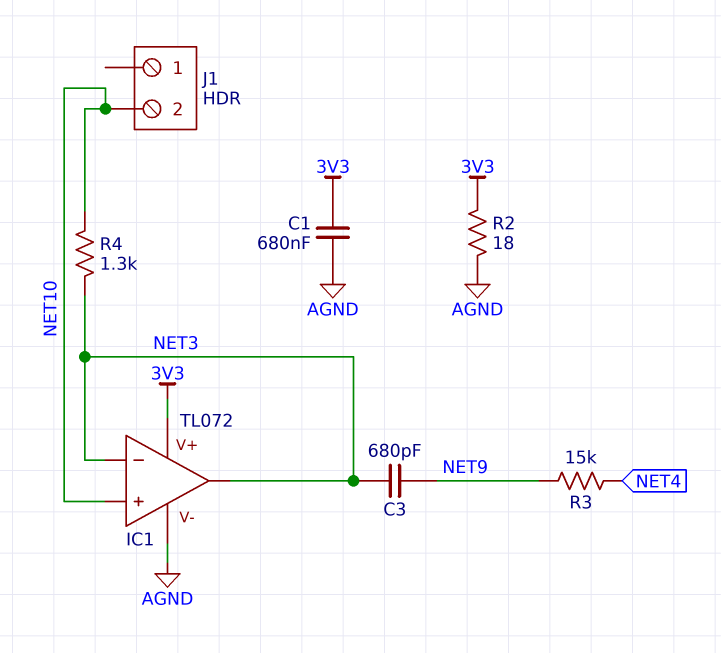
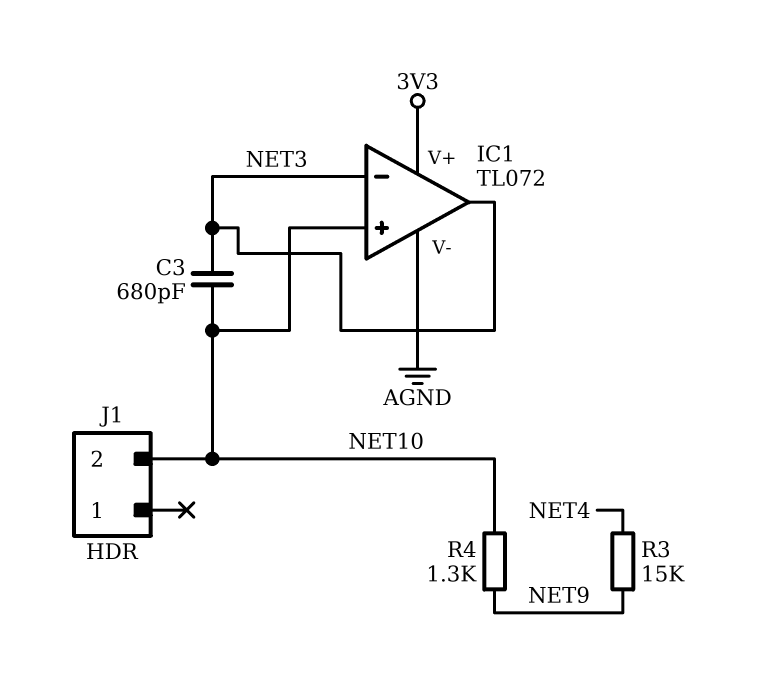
C1: 680nF (3V3, AGND) -> none
C3: 680pF (NET3, NET9) -> 680pF (NET3, NET10)
R2: 18 (3V3, AGND) -> none
R4: 1.3k (NET3, NET10) -> 1.3k (NET9, NET10)

